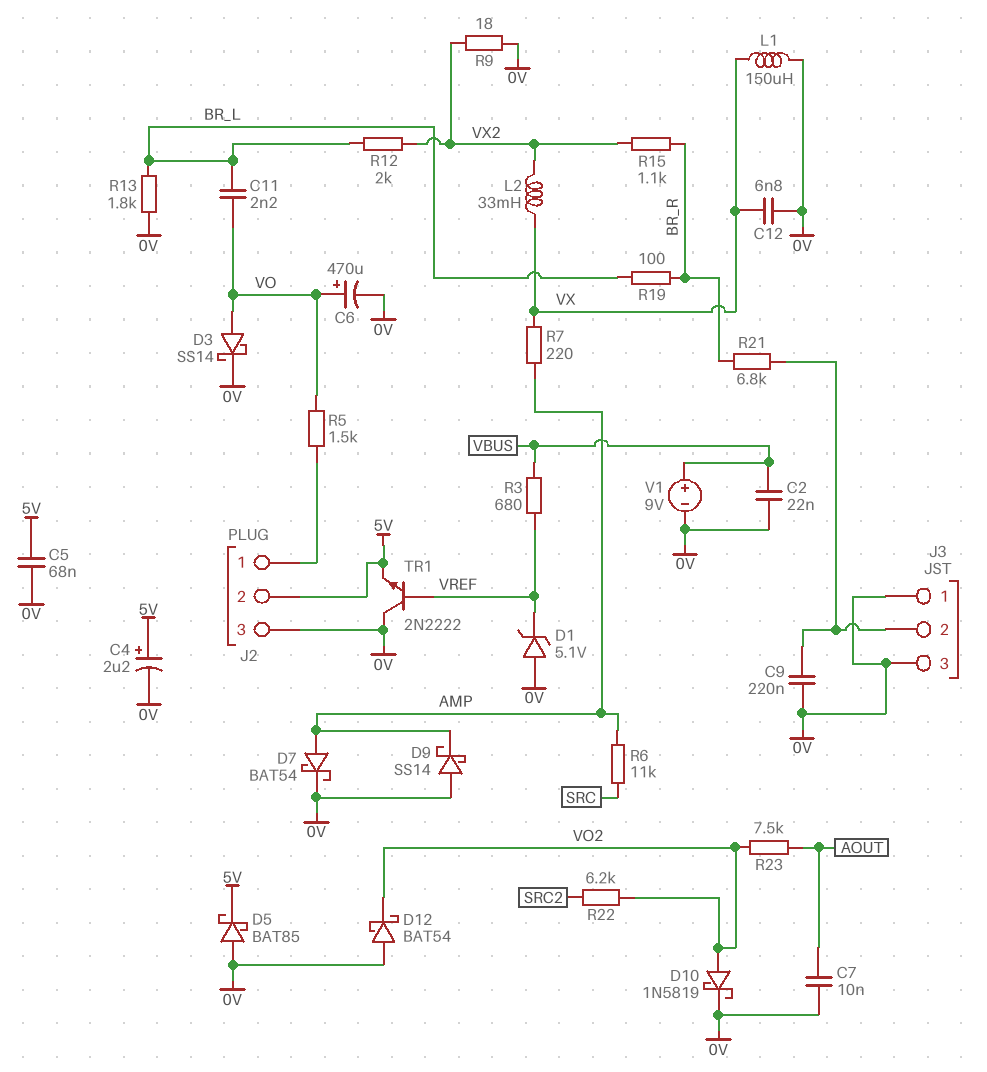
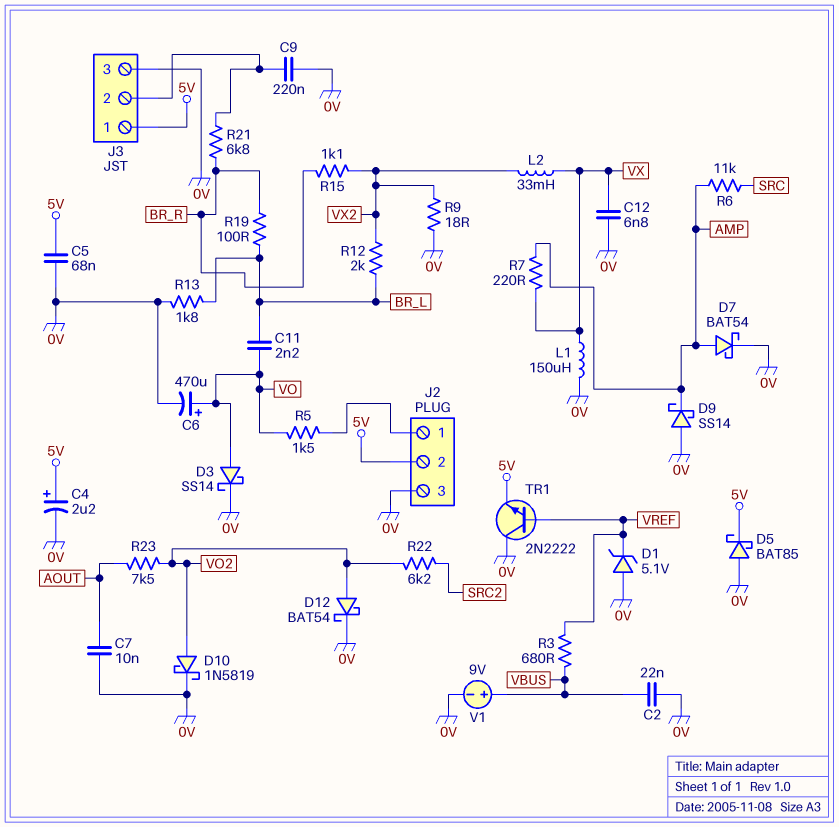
D12: schottky BAT54 (A 0V, K VO2) -> schottky BAT54 (A VO2, K 0V)
J3 pin 1: 0V -> 5V

